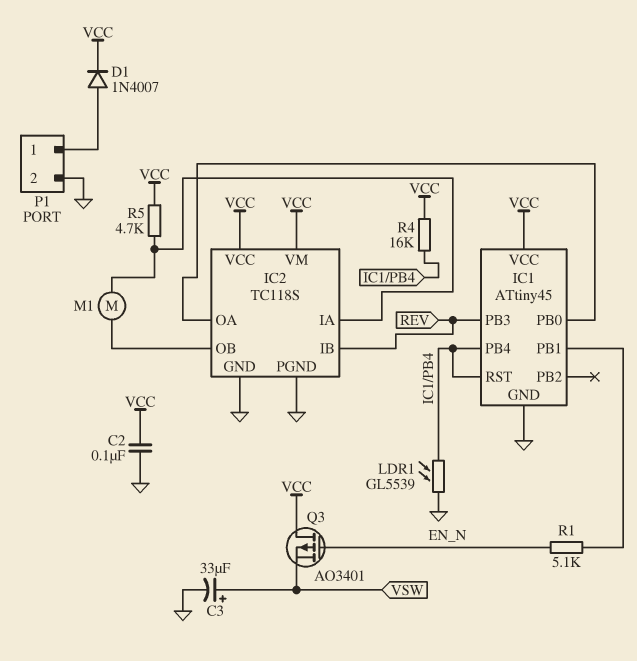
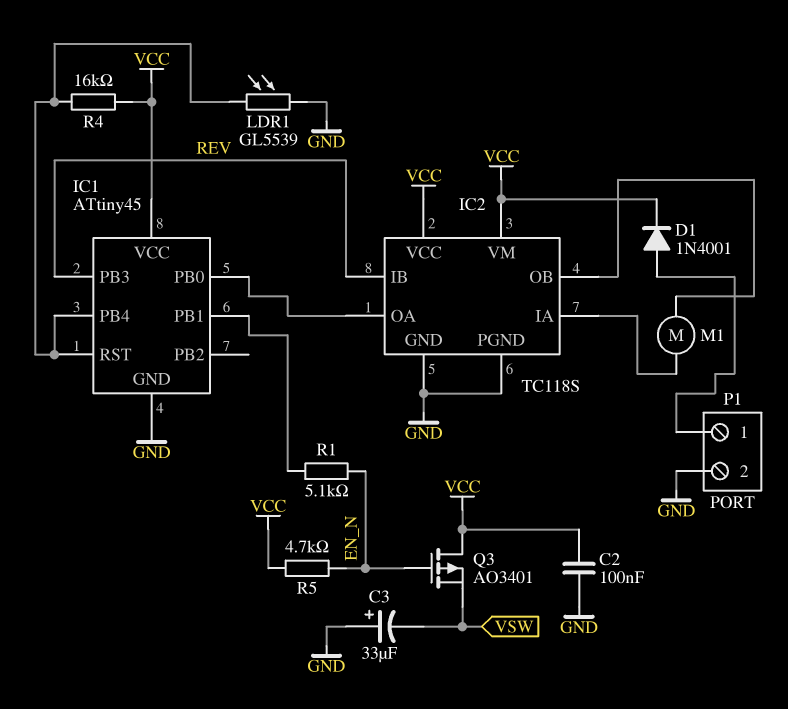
C3: 33uF (plus VSW, minus GND) -> 33uF (plus GND, minus VSW)
D1: diode 1N4007 (A P1/1, K VCC) -> diode 1N4001 (A P1/1, K VCC)
R5: 4.7k (IC2/IA, VCC) -> 4.7k (EN_N, VCC)

